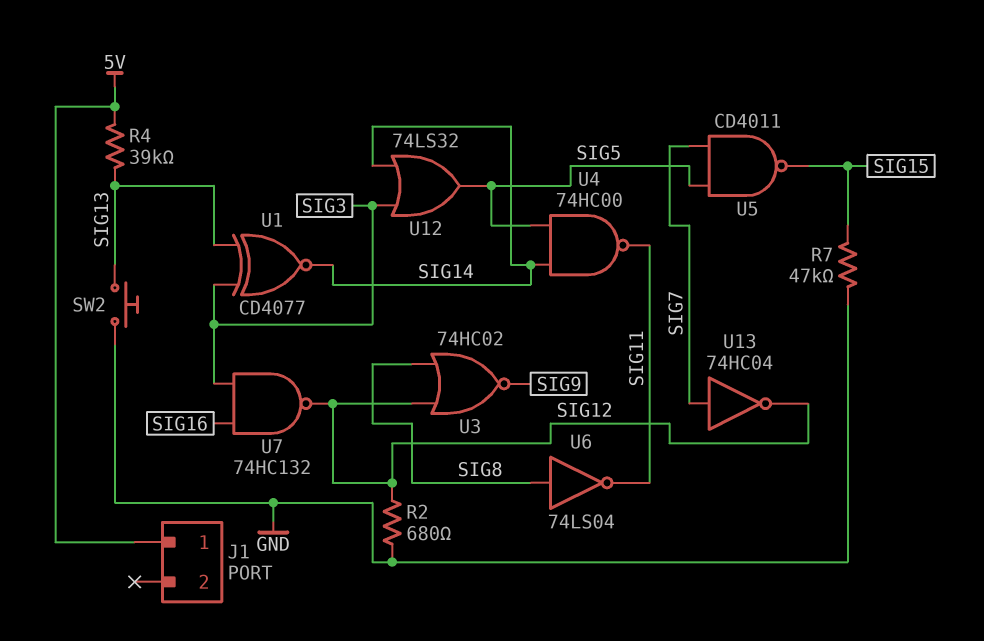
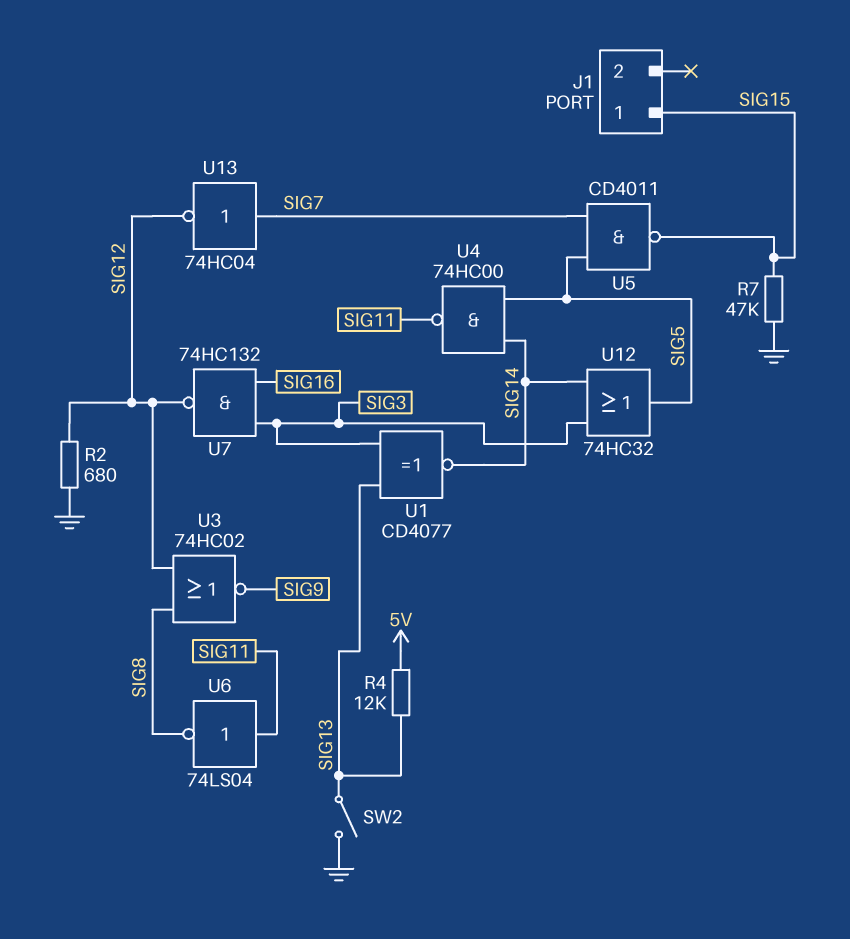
J1 pin 1: 5V -> SIG15
R4: 39k (5V, SIG13) -> 12k (5V, SIG13)
SW2: button (GND, SIG13) -> switch (GND, SIG13)
U6: NOT 74LS04 (in SIG8, out SIG11) -> NOT 74LS04 (in SIG11, out SIG8)
U12: OR 74LS32 (in SIG3, in SIG14, out SIG5) -> OR 74HC32 (in SIG3, in SIG14, out SIG5)

